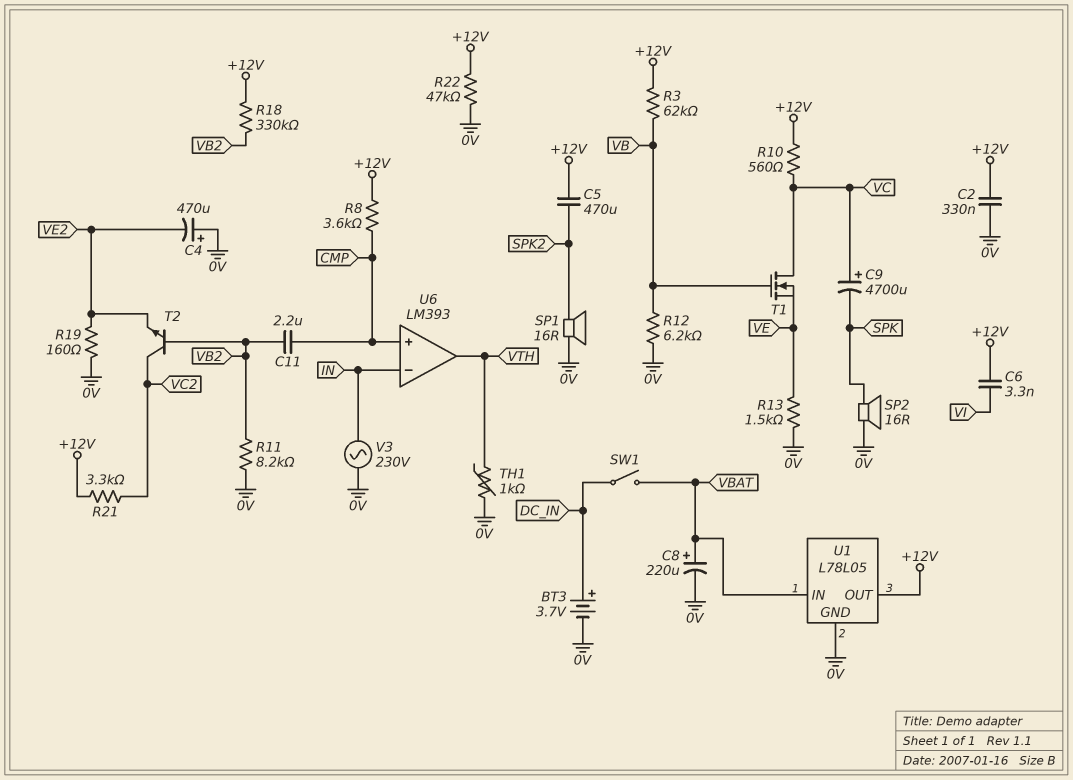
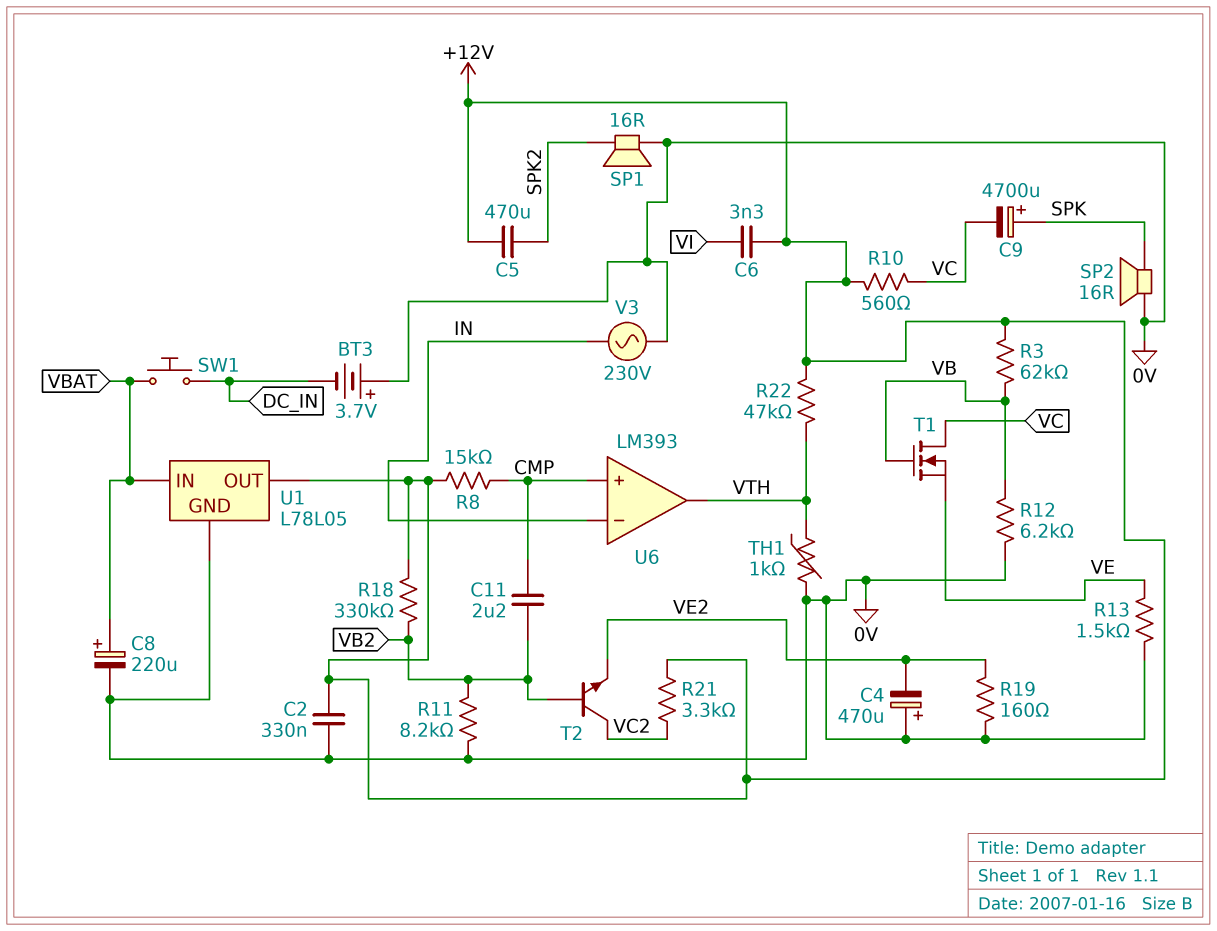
BT3: 3.7V (plus DC_IN, minus 0V) -> 3.7V (plus 0V, minus DC_IN)
C9: 4700uF (plus VC, minus SPK) -> 4700uF (plus SPK, minus VC)
R8: 3.6k (+12V, CMP) -> 15k (+12V, CMP)
R22: 47k (+12V, 0V) -> 47k (+12V, VTH)
SW1: switch (DC_IN, VBAT) -> button (DC_IN, VBAT)

